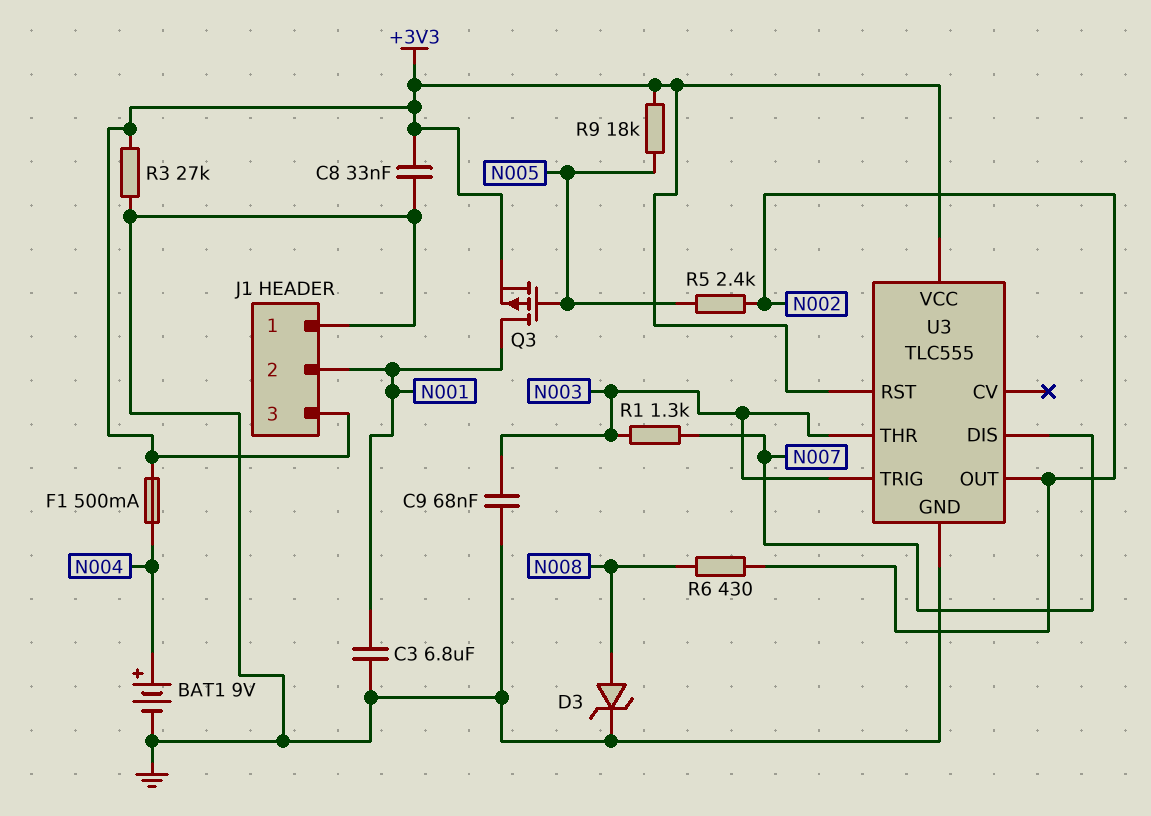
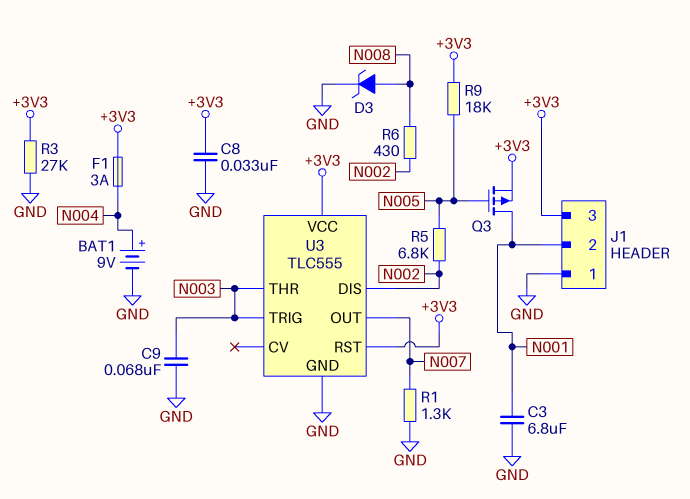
F1: 500mA (+3V3, N004) -> 3A (+3V3, N004)
R1: 1.3k (N003, N007) -> 1.3k (GND, N007)
R5: 2.4k (N002, N005) -> 6.8k (N002, N005)
U3 pin DIS: N007 -> N002
U3 pin OUT: N002 -> N007

